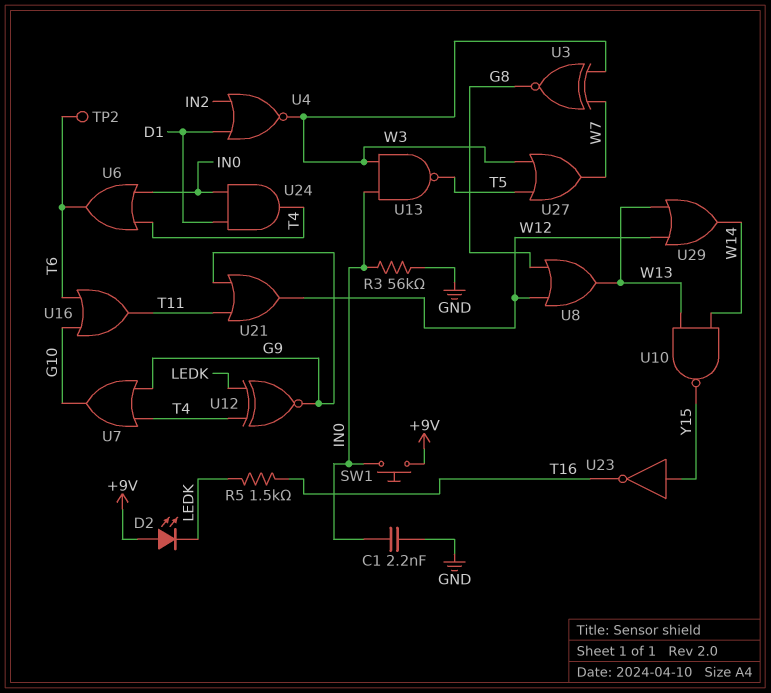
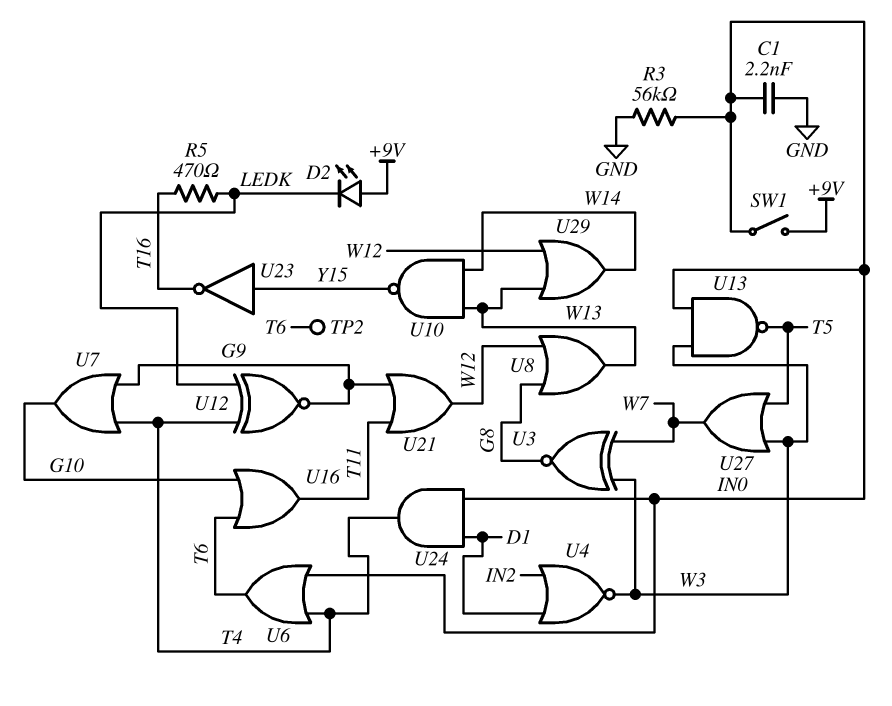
R5: 1.5k (LEDK, T16) -> 470 (LEDK, T16)
SW1: button (+9V, IN0) -> switch (+9V, IN0)

